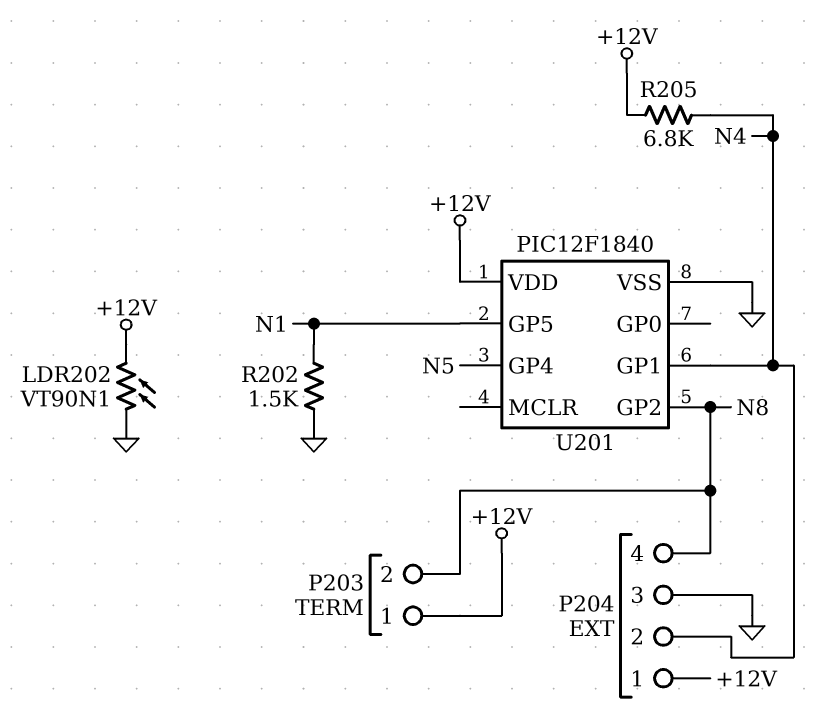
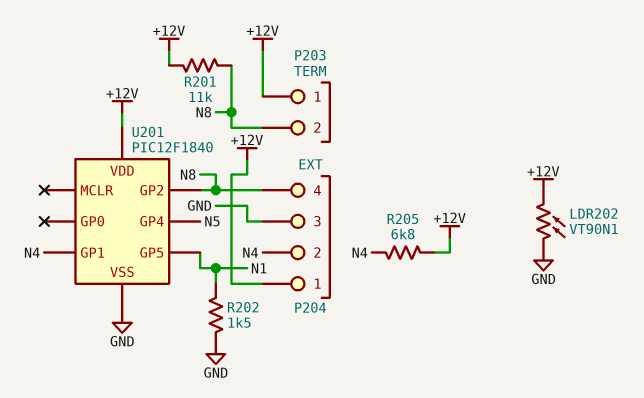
R201: none -> 11k (+12V, N8)

